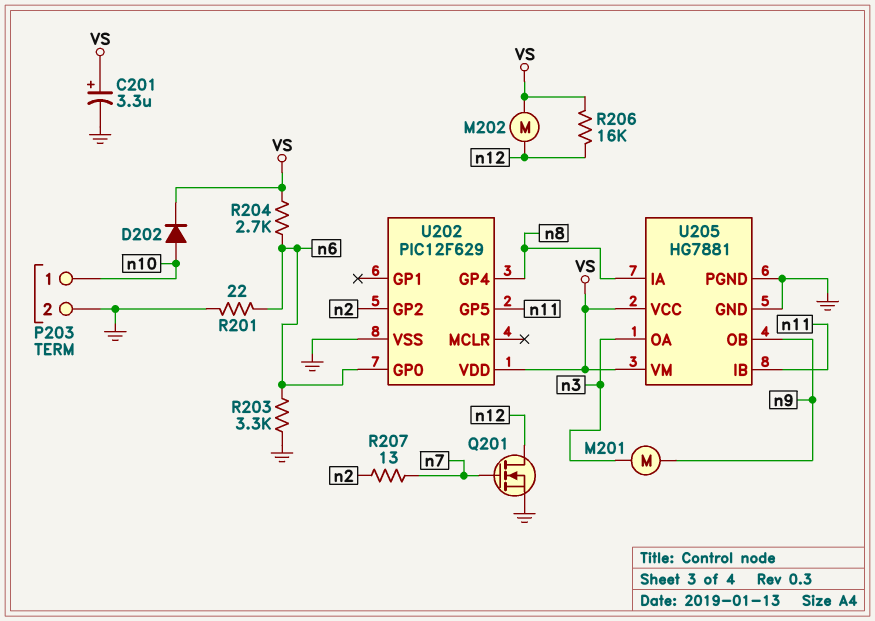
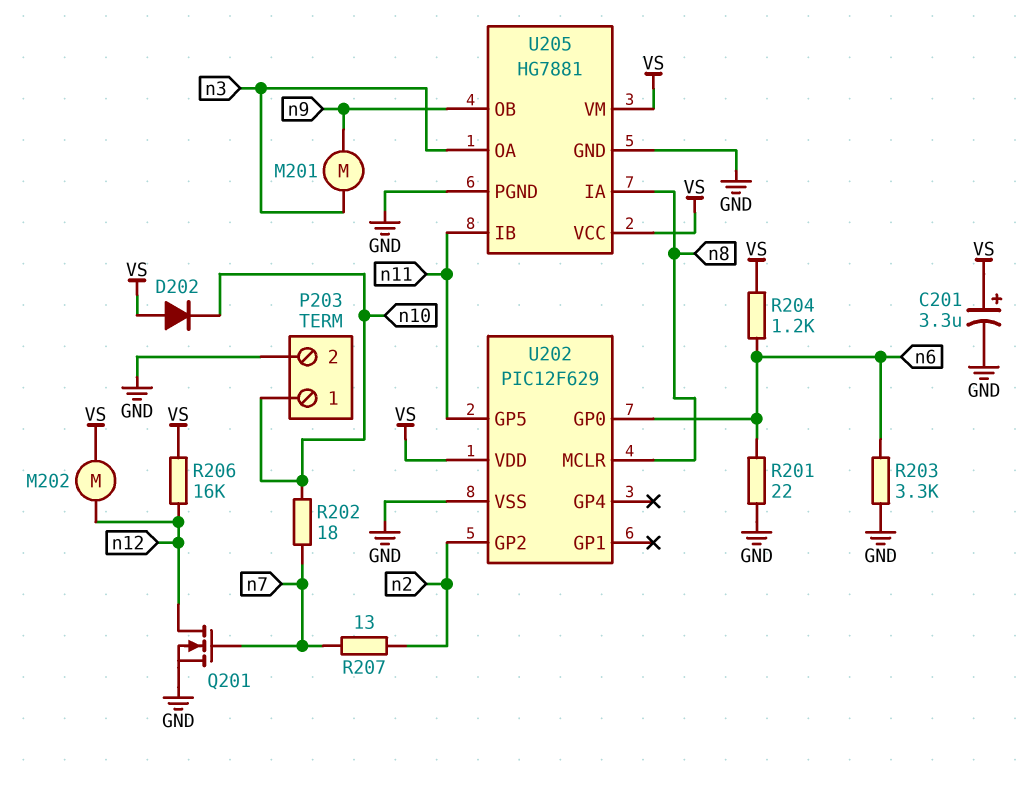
D202: diode (A n10, K VS) -> diode (A VS, K n10)
R202: none -> 18 (n7, n10)
R204: 2.7k (VS, n6) -> 1.2k (VS, n6)
U202 pin GP4: n8 -> none
U202 pin MCLR: none -> n8

